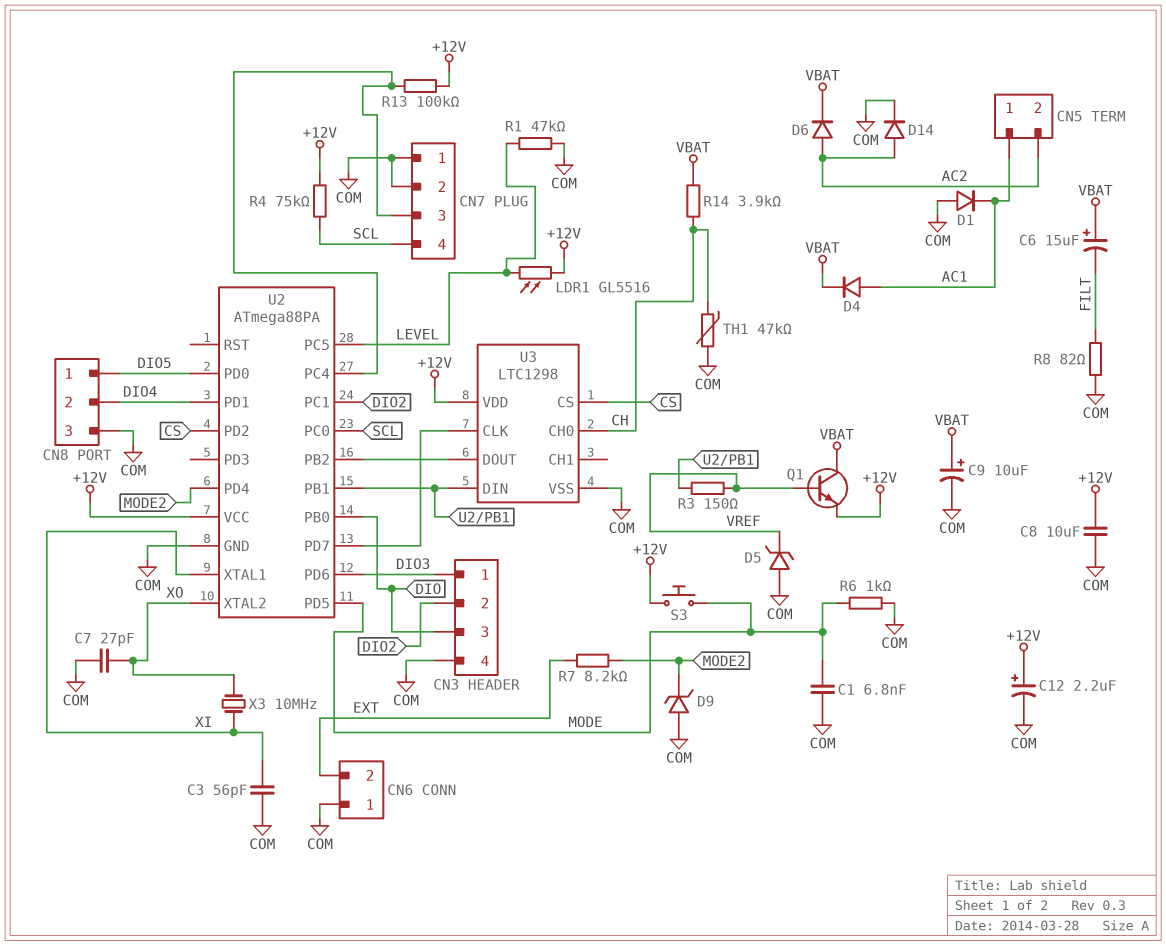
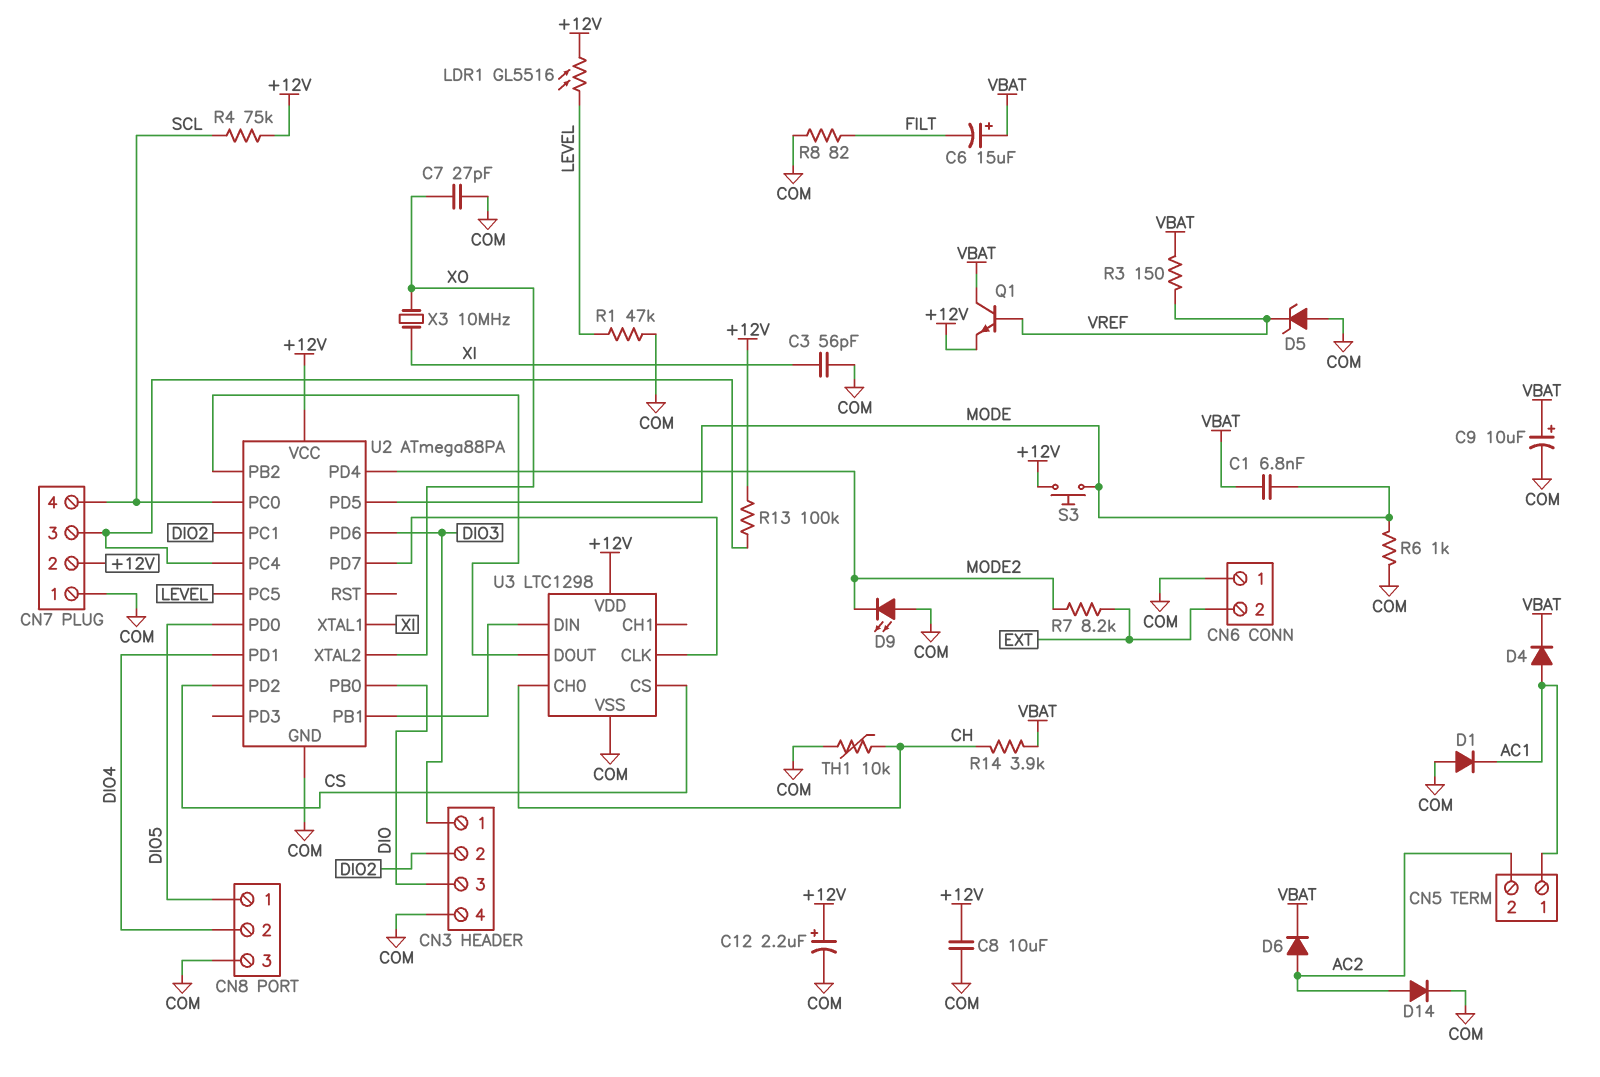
C1: 6.8nF (COM, MODE) -> 6.8nF (MODE, VBAT)
CN7 pin 2: COM -> +12V
D9: zener (A COM, K MODE2) -> LED (A COM, K MODE2)
R3: 150 (U2/PB1, VREF) -> 150 (VBAT, VREF)
TH1: 47k (CH, COM) -> 10k (CH, COM)

